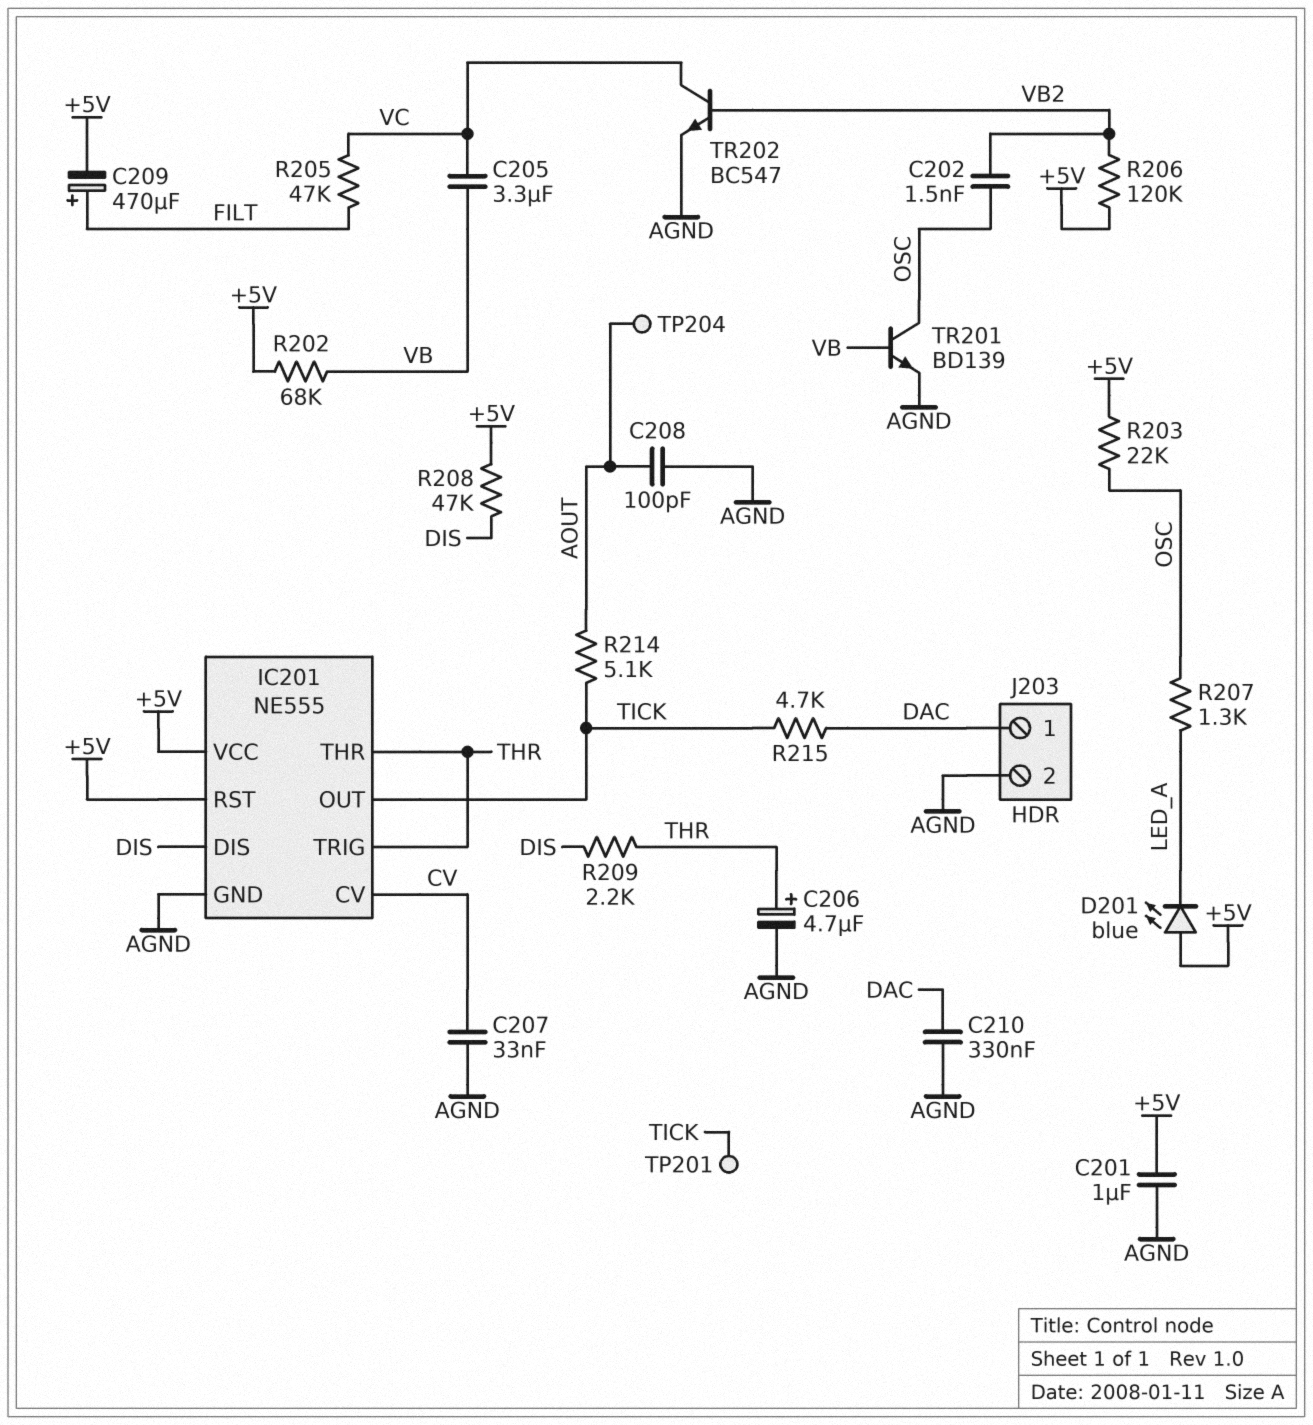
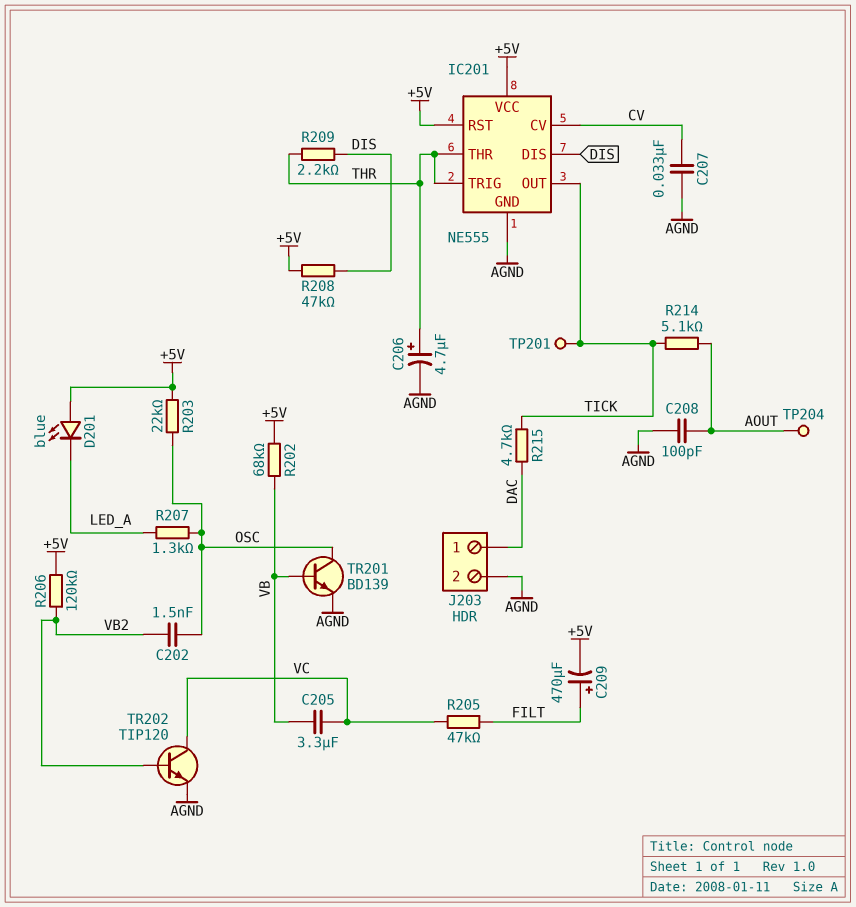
C201: 1uF (+5V, AGND) -> none
C210: 330nF (AGND, DAC) -> none
TR202: NPN BC547 (B VB2, C VC, E AGND) -> NPN TIP120 (B VB2, C VC, E AGND)

